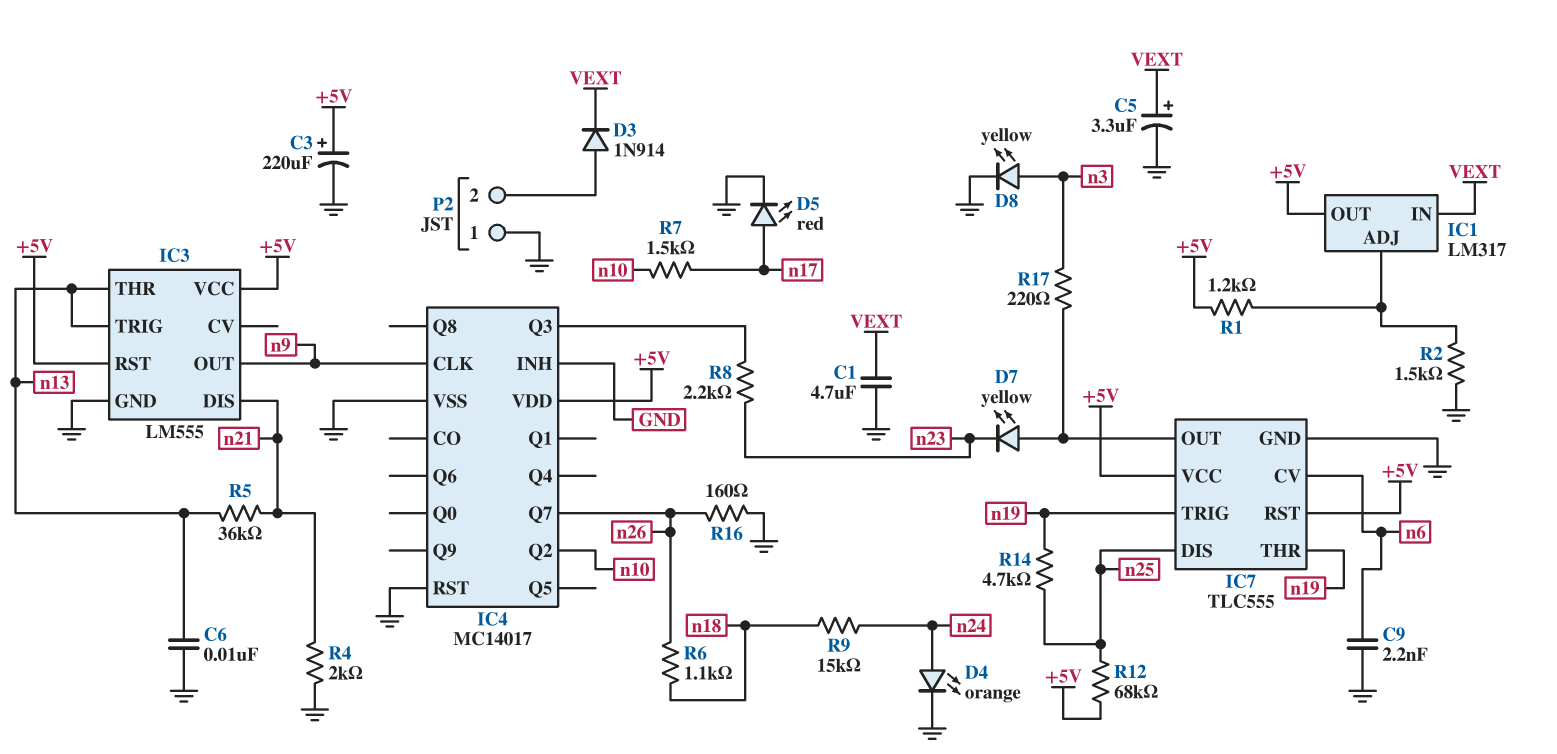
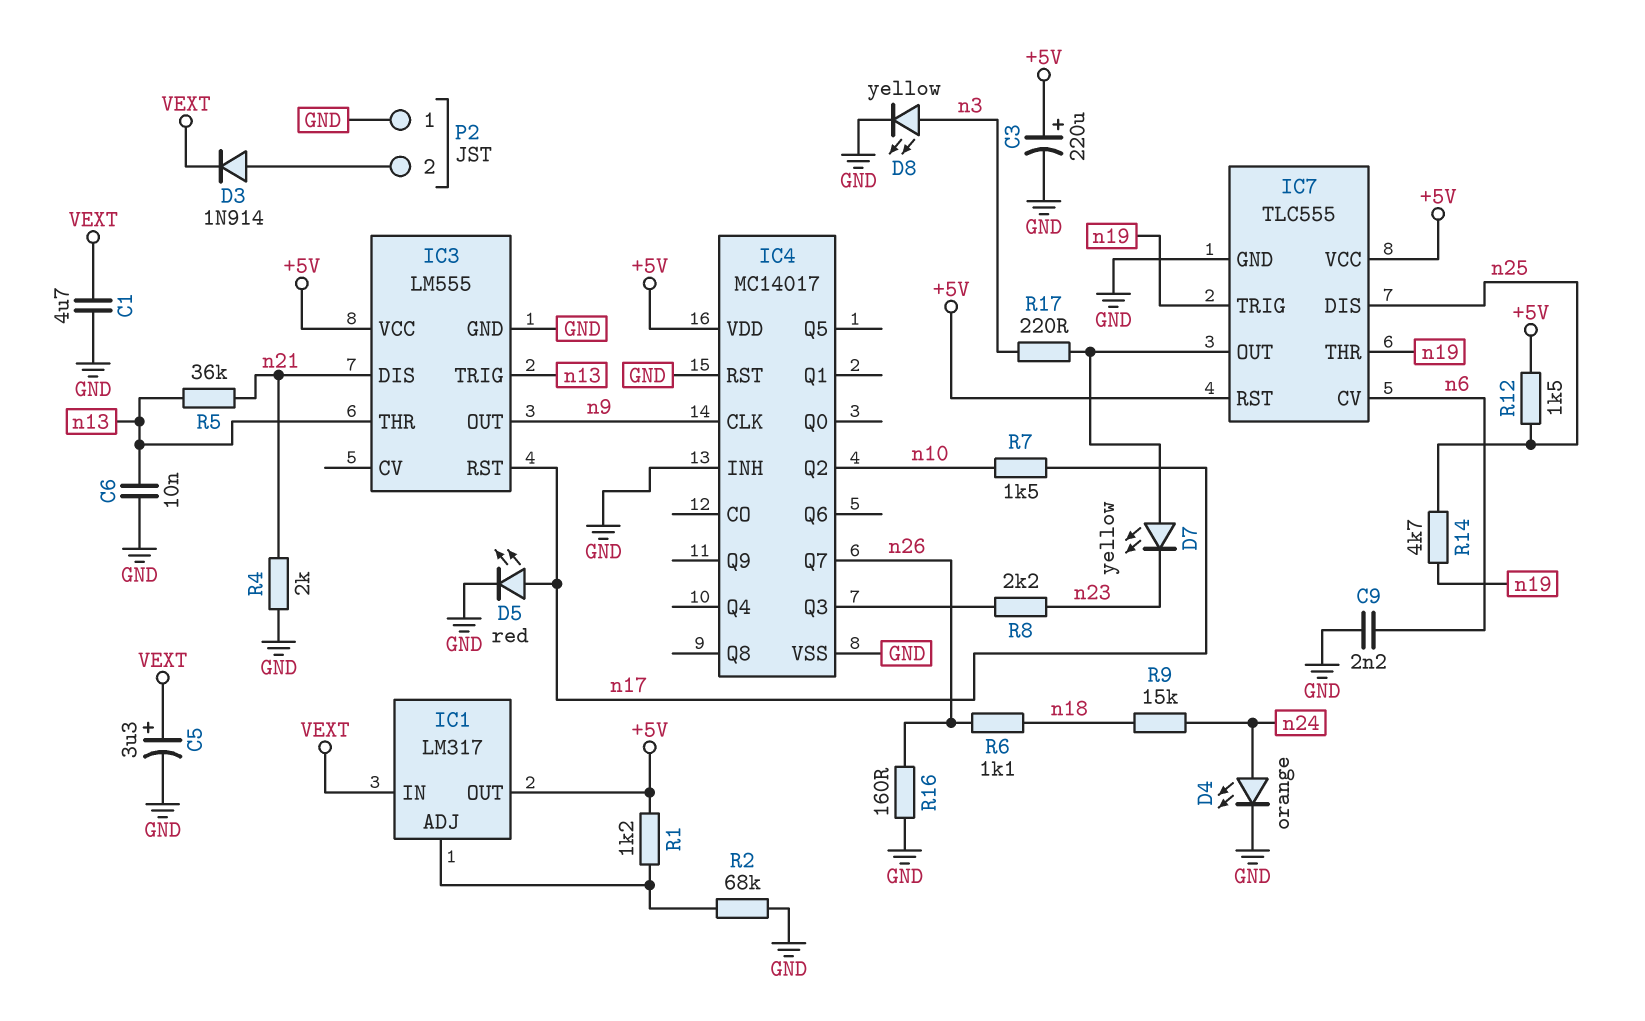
IC3 pin RST: +5V -> n17
R2: 1.5k (GND, IC1/ADJ) -> 68k (GND, IC1/ADJ)
R12: 68k (+5V, n25) -> 1.5k (+5V, n25)

